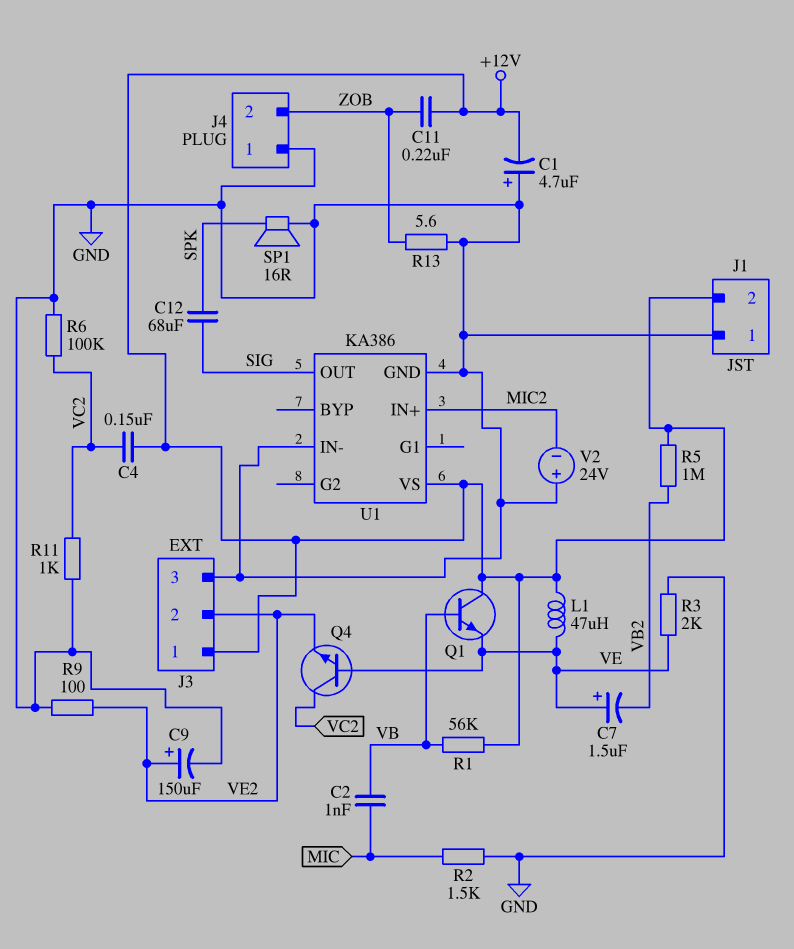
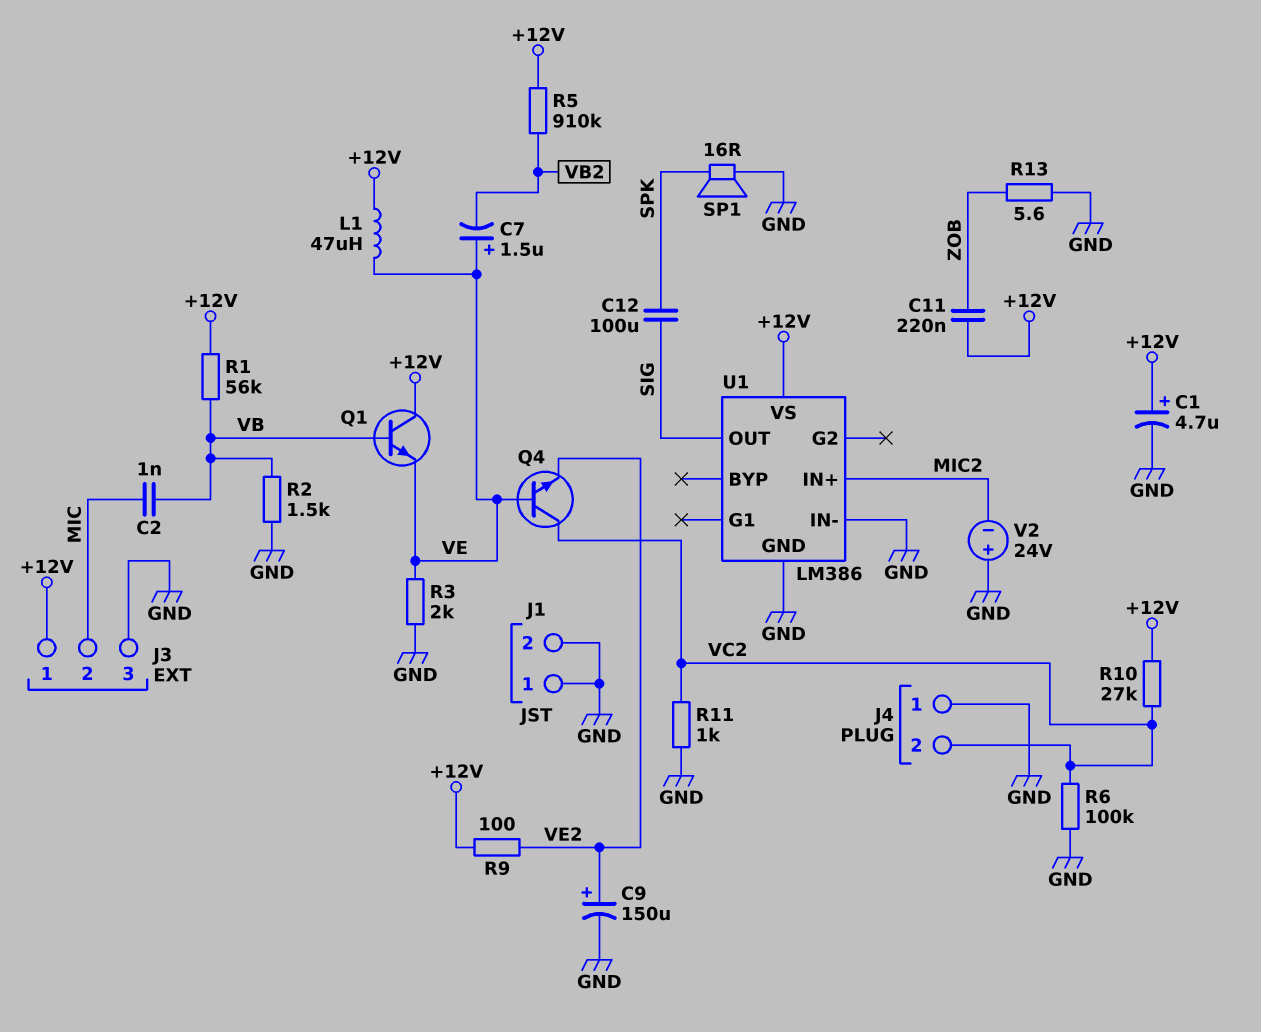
C1: 4.7uF (plus GND, minus +12V) -> 4.7uF (plus +12V, minus GND)
C4: 150nF (+12V, VC2) -> none
C12: 68uF (SIG, SPK) -> 100uF (SIG, SPK)
J1 pin 2: +12V -> GND
J3 pin 2: VE2 -> MIC
J4 pin 2: ZOB -> VC2
R2: 1.5k (GND, MIC) -> 1.5k (GND, VB)
R5: 1M (+12V, VB2) -> 910k (+12V, VB2)
R9: 100 (GND, VE2) -> 100 (+12V, VE2)
R10: none -> 27k (+12V, VC2)
U1: KA386 -> LM386

